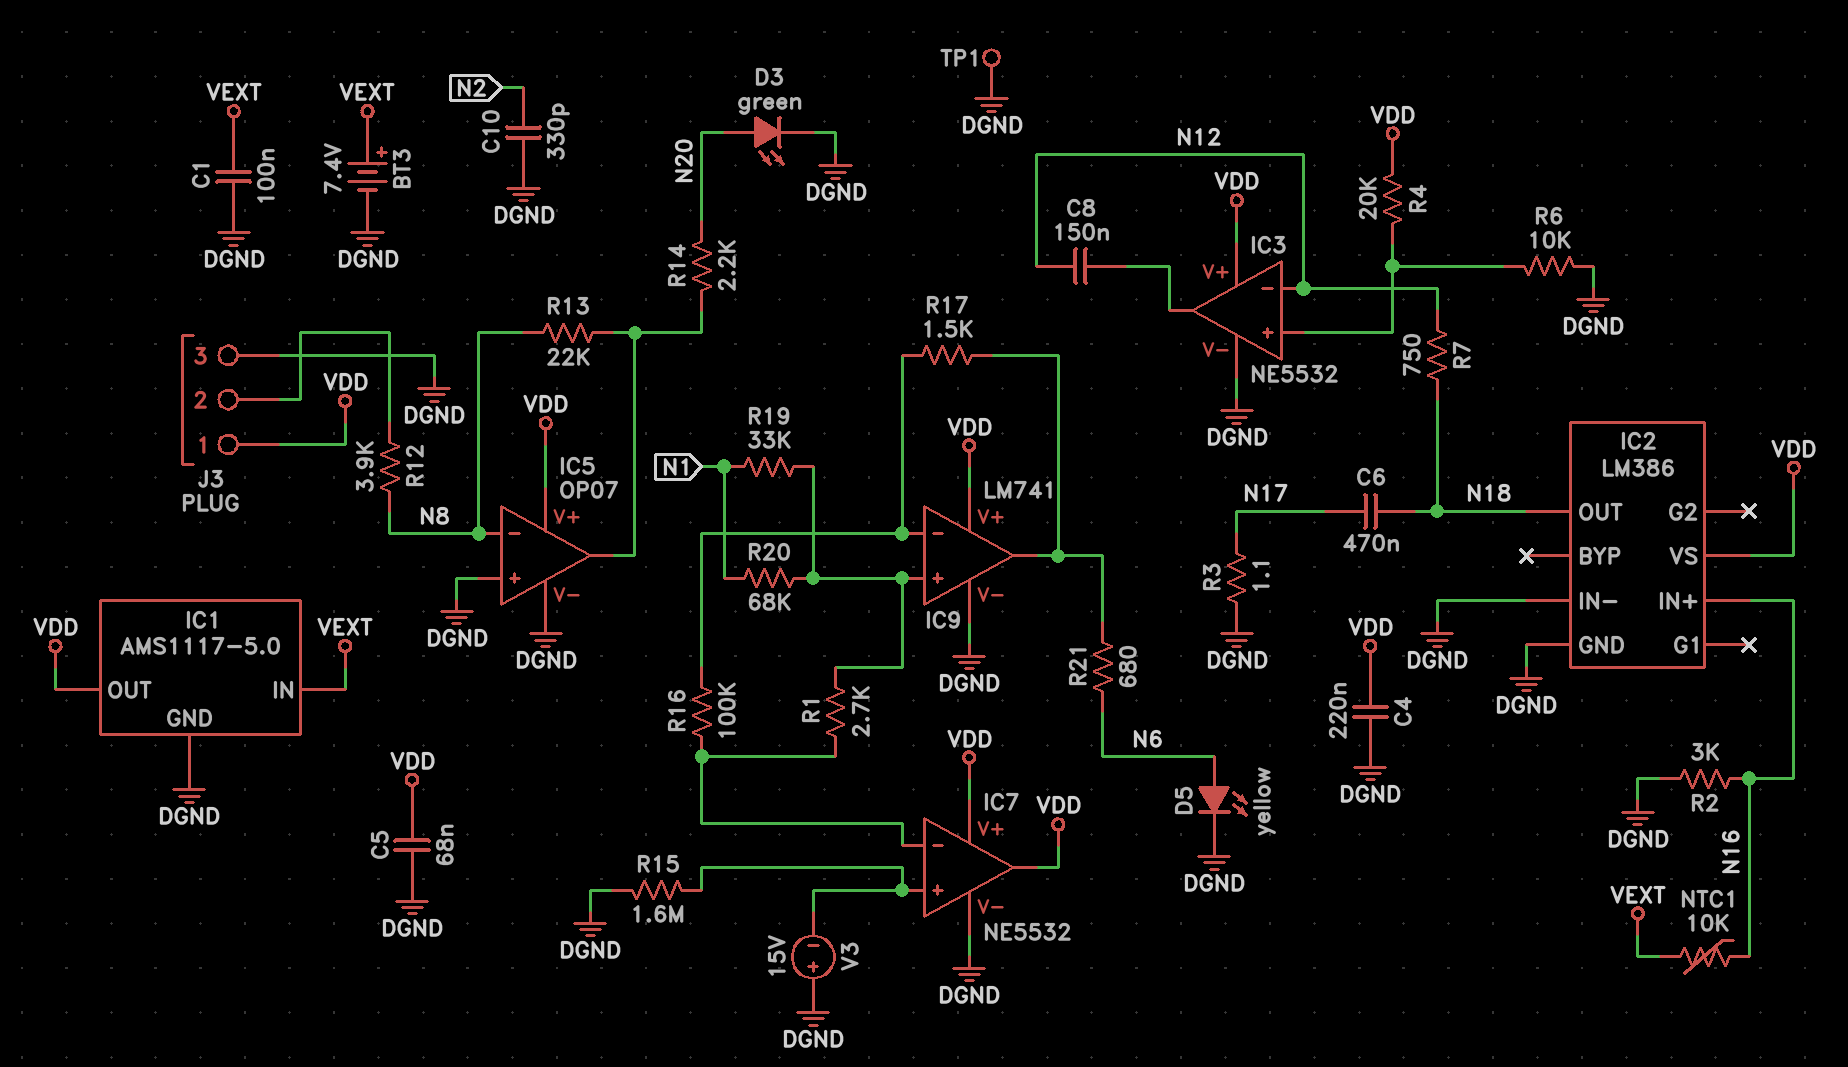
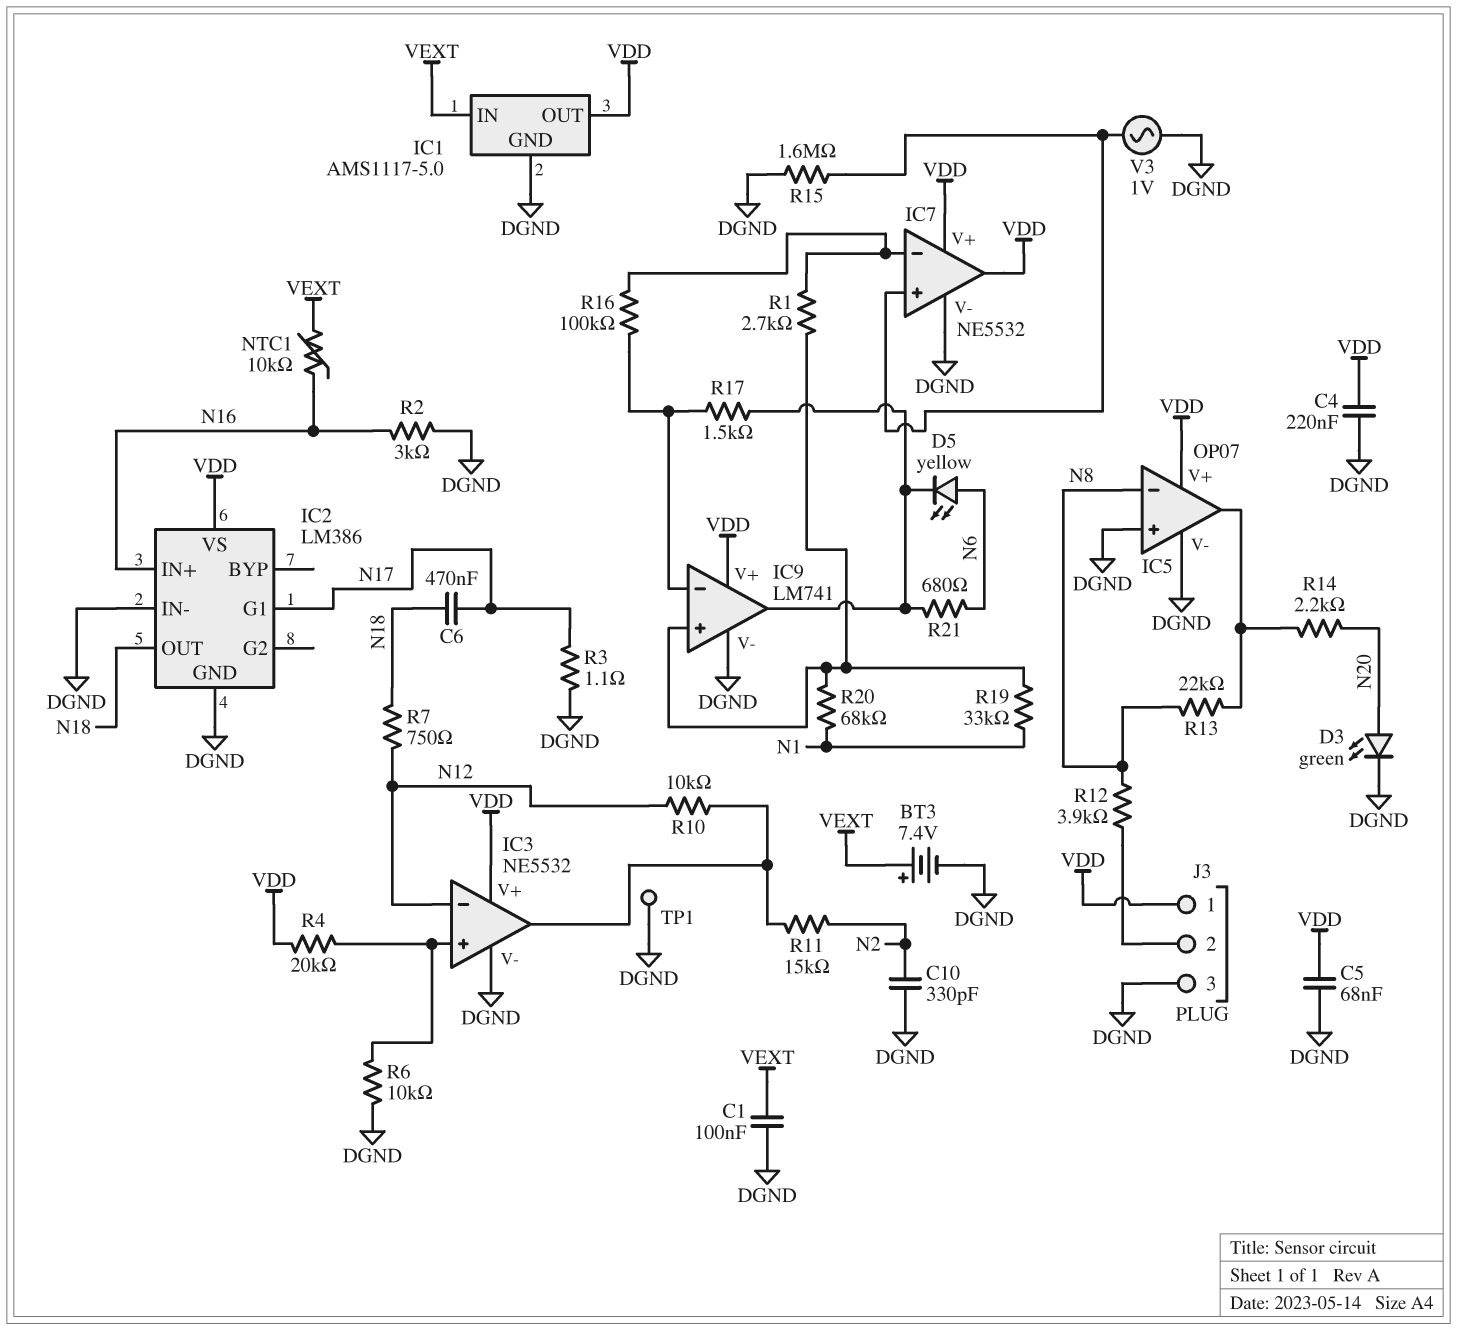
C8: 150nF (IC3/out, N12) -> none
D5: LED yellow (A N6, K DGND) -> LED yellow (A N6, K IC9/out)
IC2 pin G1: none -> N17
R10: none -> 10k (IC3/out, N12)
R11: none -> 15k (IC3/out, N2)
V3: 15V (plus DGND, minus IC7/in+) -> AC 1V (DGND, IC7/in+)

